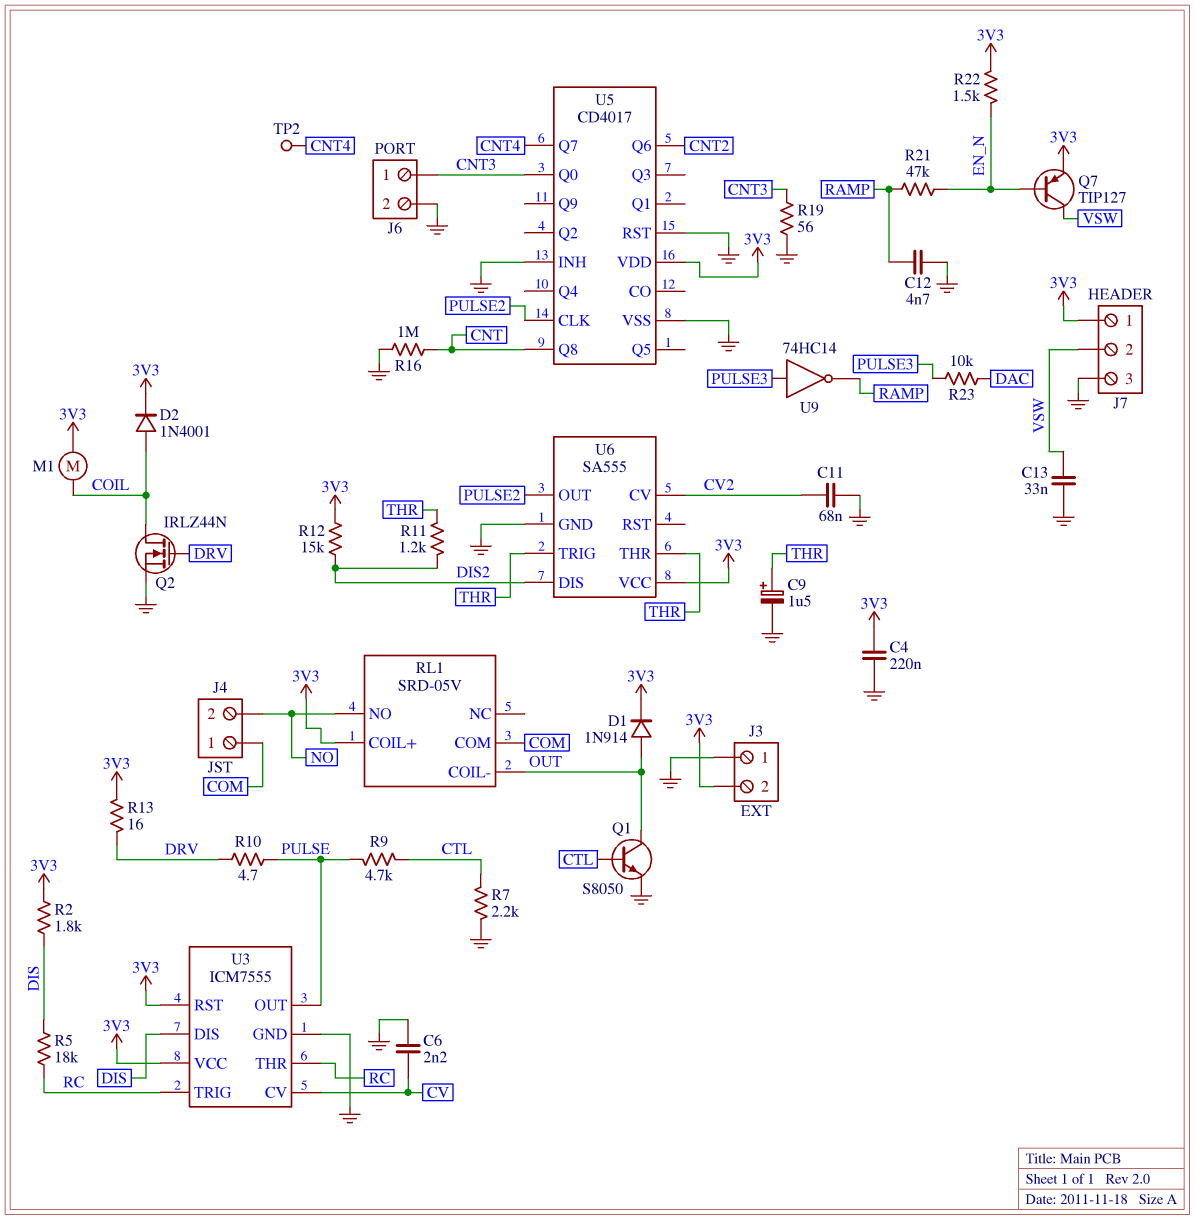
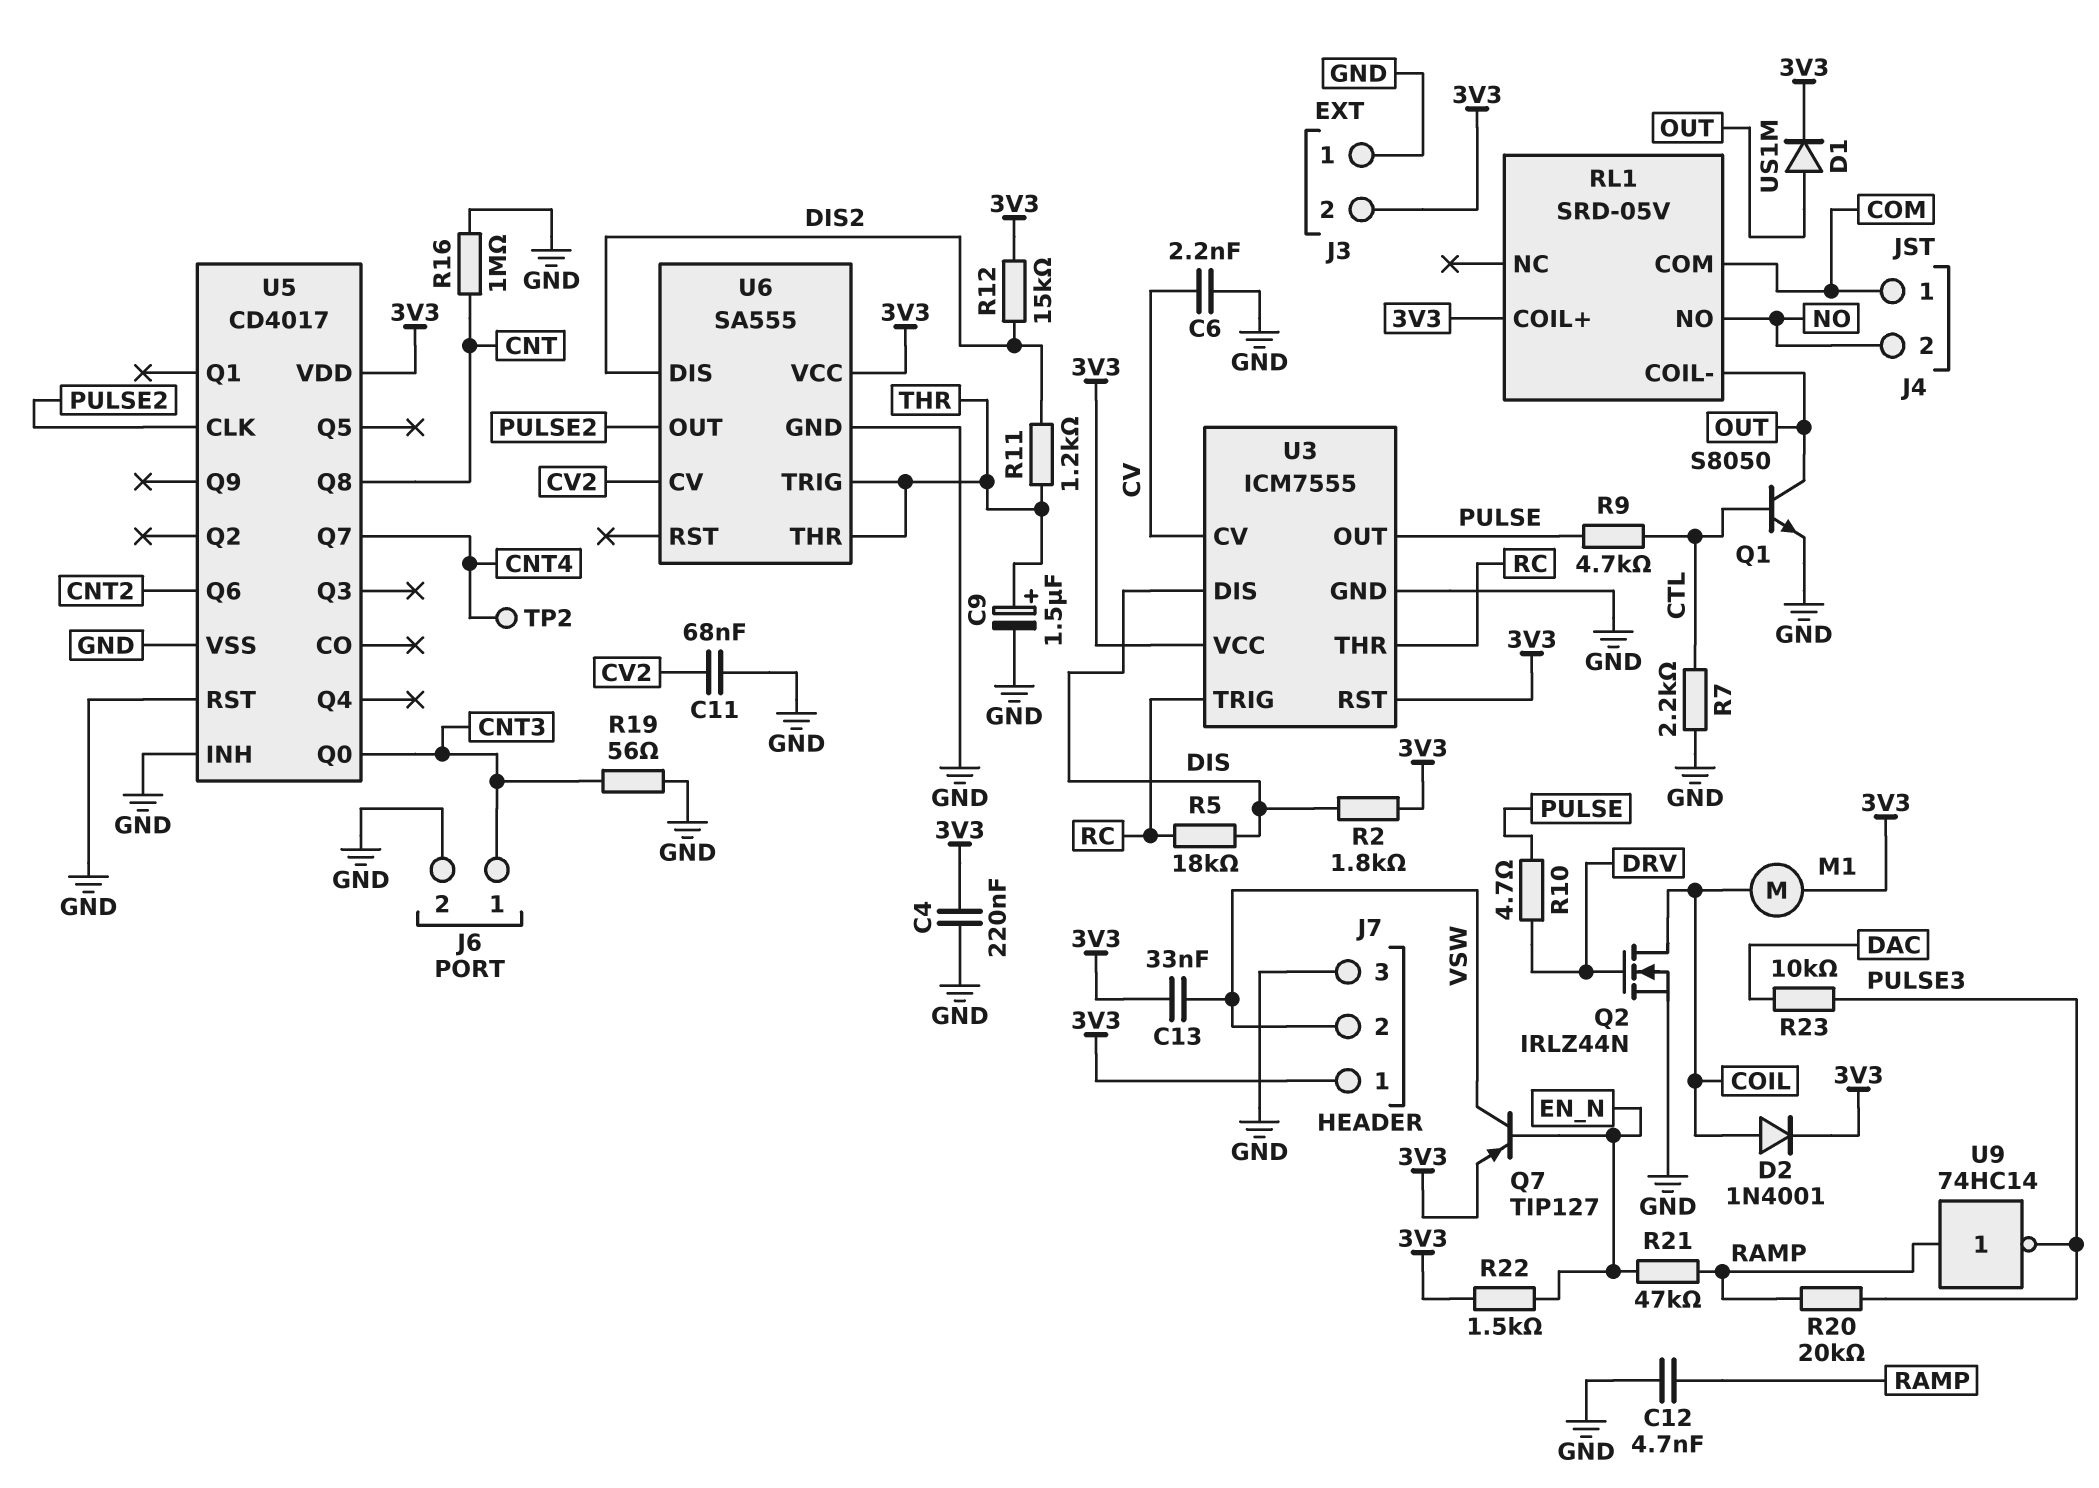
C13: 33nF (GND, VSW) -> 33nF (3V3, VSW)
D1: diode 1N914 (A OUT, K 3V3) -> diode US1M (A OUT, K 3V3)
R13: 16 (3V3, DRV) -> none
R20: none -> 20k (PULSE3, RAMP)
U9: NOT 74HC14 (in PULSE3, out RAMP) -> NOT 74HC14 (in RAMP, out PULSE3)

